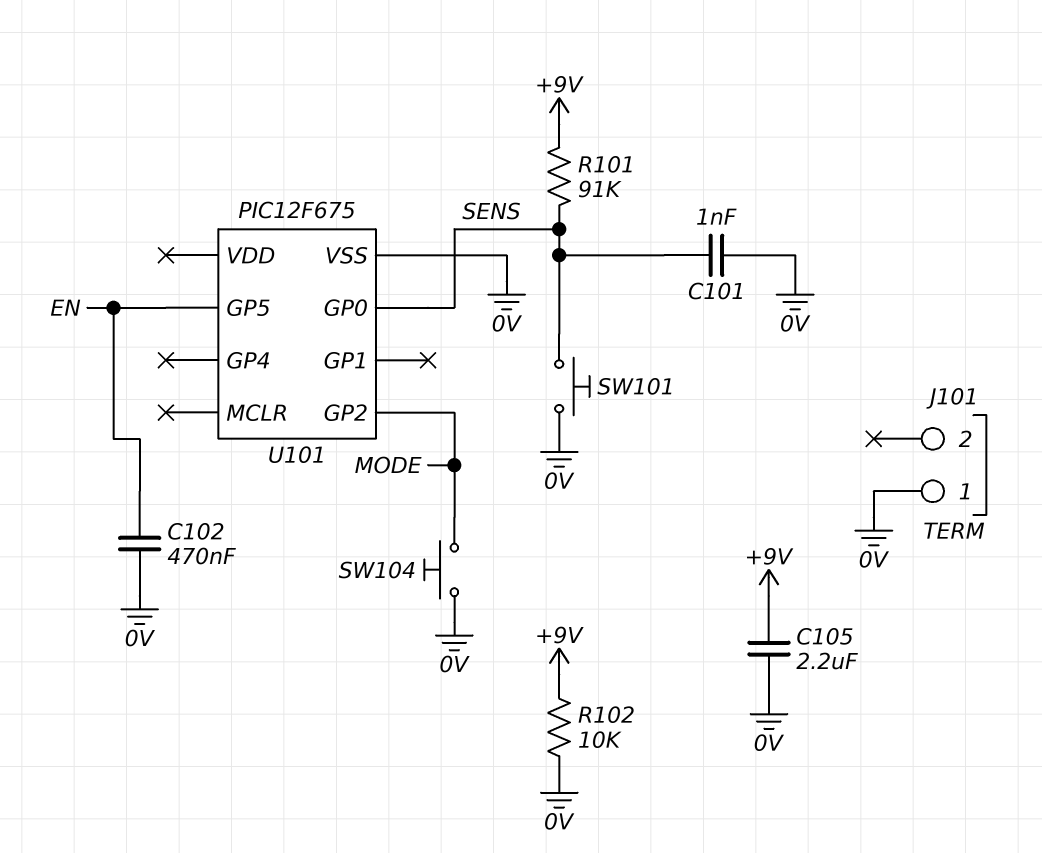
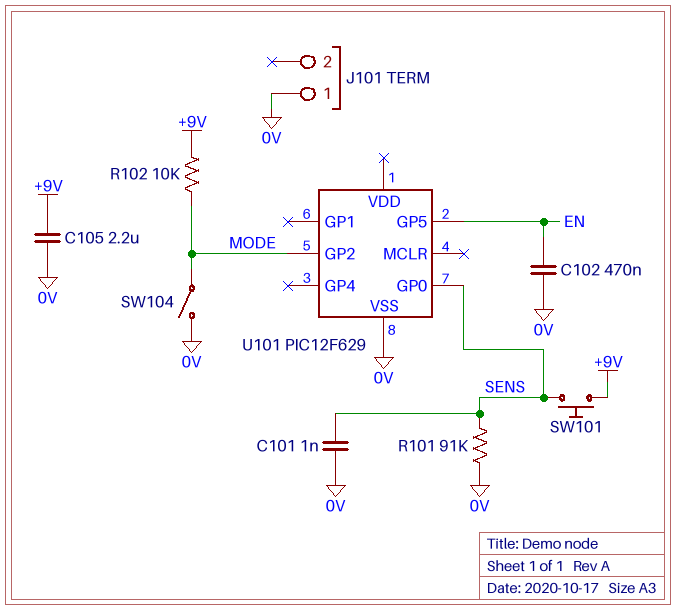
R101: 91k (+9V, SENS) -> 91k (0V, SENS)
R102: 10k (+9V, 0V) -> 10k (+9V, MODE)
SW101: button (0V, SENS) -> button (+9V, SENS)
SW104: button (0V, MODE) -> switch (0V, MODE)
U101: PIC12F675 -> PIC12F629

